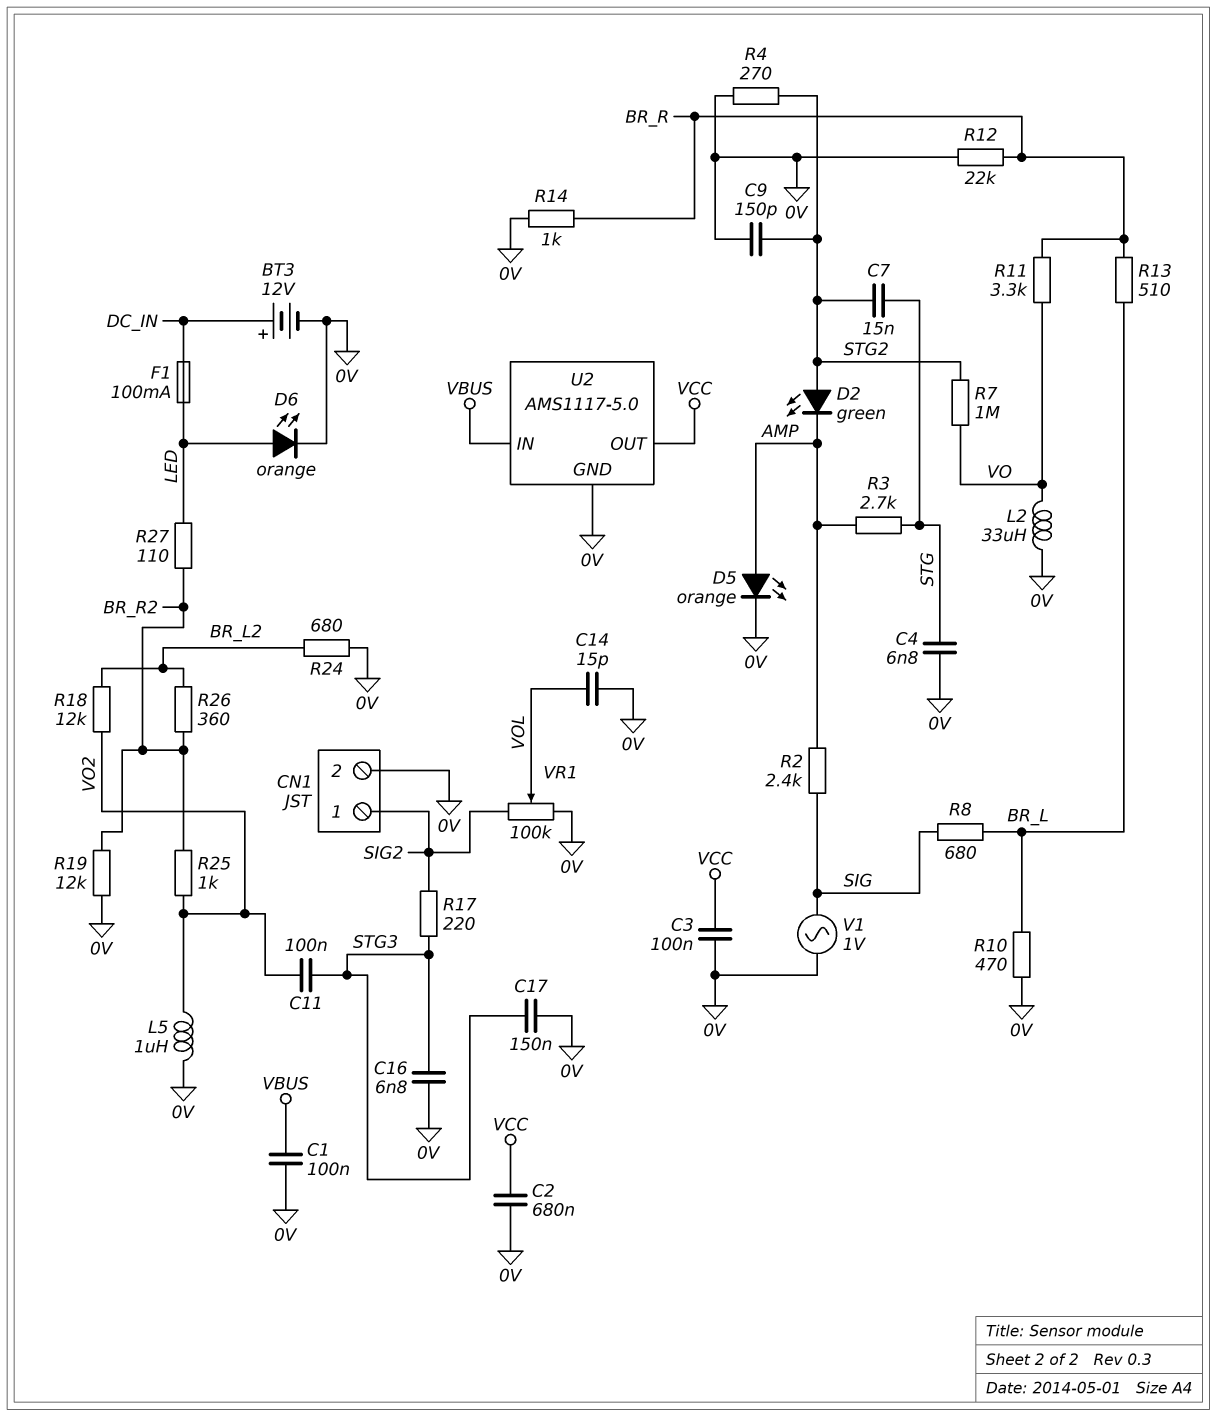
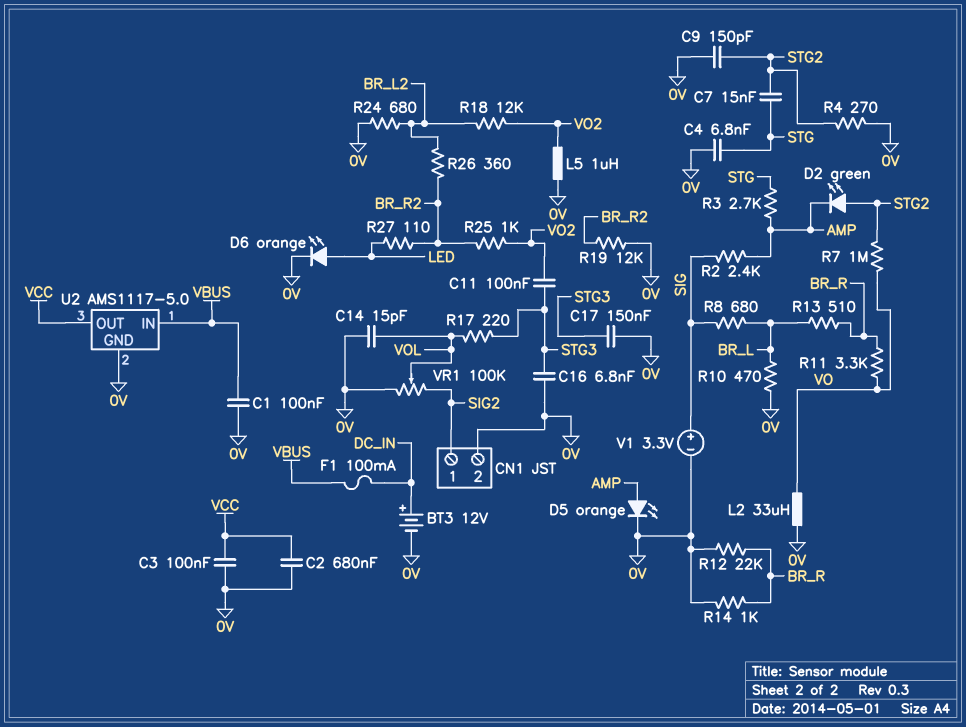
F1: 100mA (DC_IN, LED) -> 100mA (DC_IN, VBUS)
R17: 220 (SIG2, STG3) -> 220 (STG3, VOL)
V1: AC 1V (0V, SIG) -> 3.3V (plus SIG, minus 0V)

